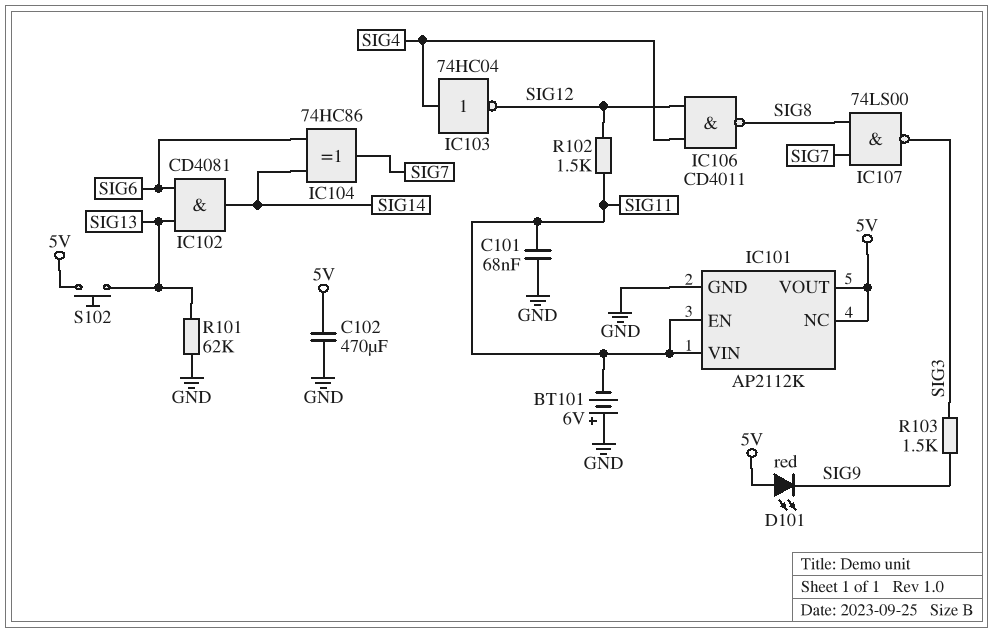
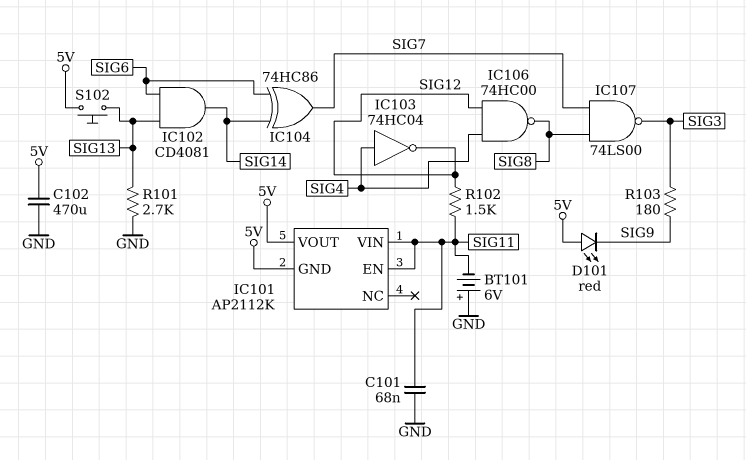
IC101 pin GND: GND -> 5V
IC101 pin NC: 5V -> none
IC106: NAND CD4011 (in SIG4, in SIG12, out SIG8) -> NAND 74HC00 (in SIG4, in SIG12, out SIG8)
R101: 62k (GND, SIG13) -> 2.7k (GND, SIG13)
R103: 1.5k (SIG3, SIG9) -> 180 (SIG3, SIG9)

